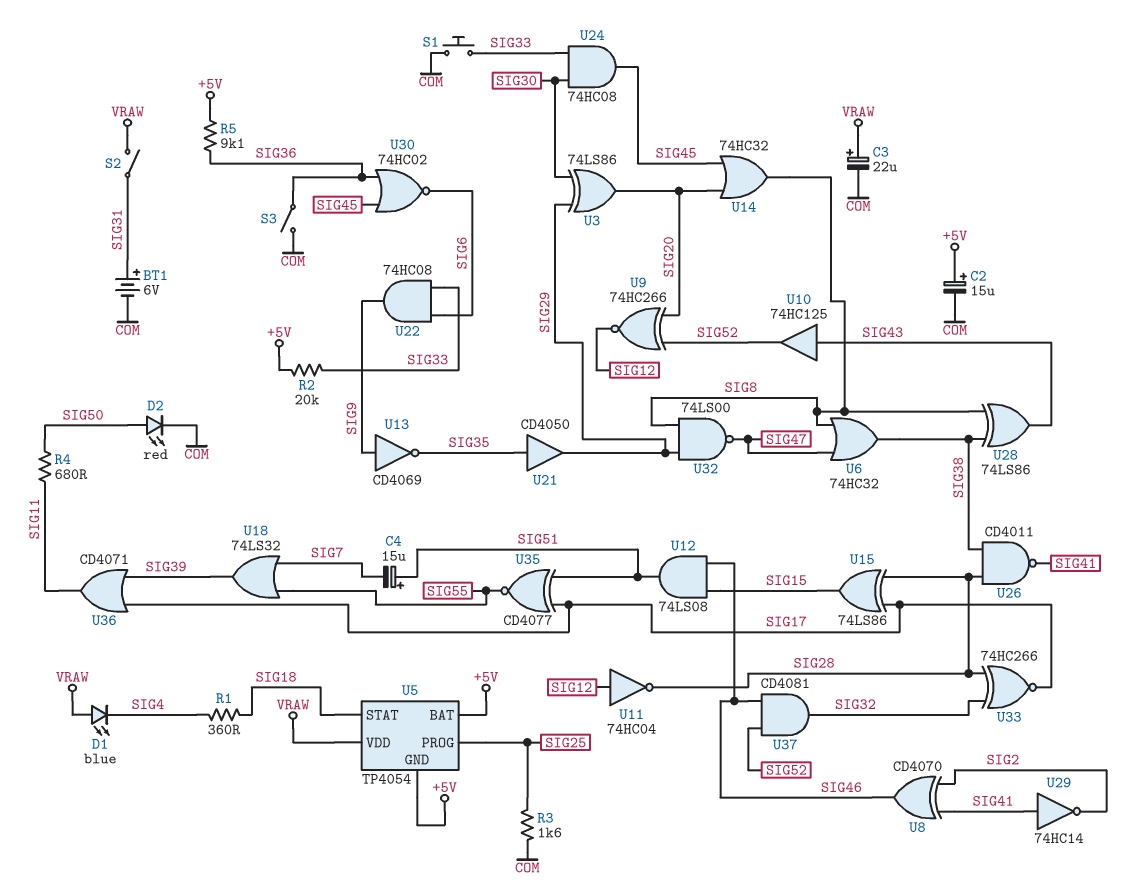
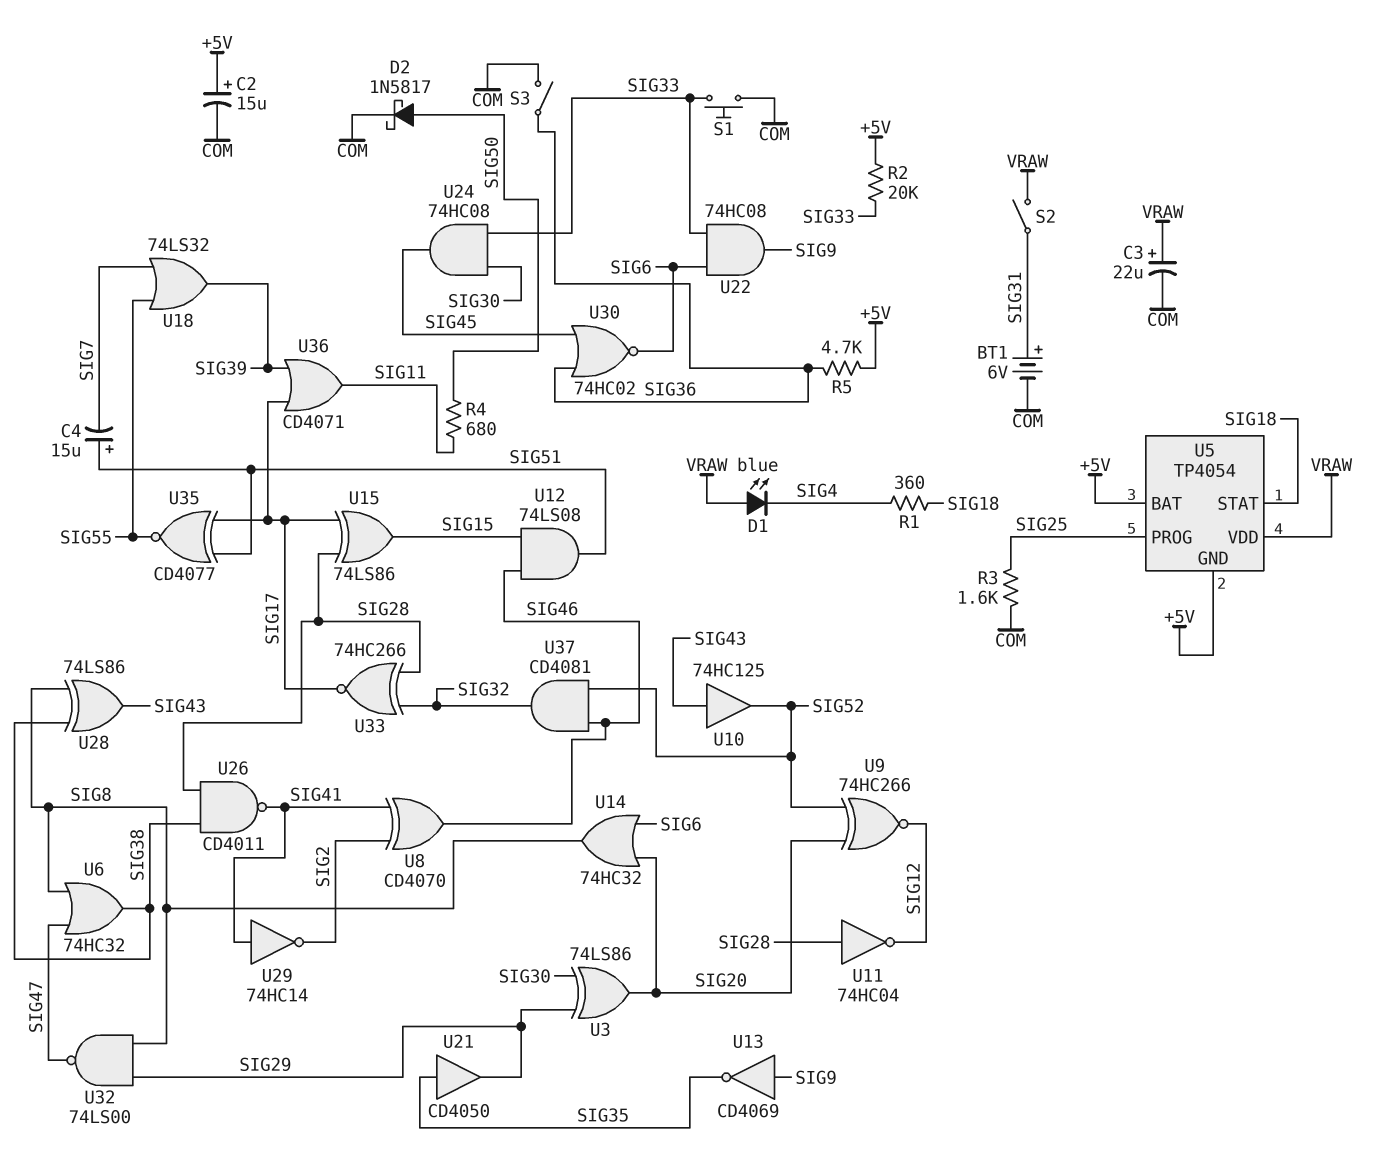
D2: LED red (A SIG50, K COM) -> schottky 1N5817 (A SIG50, K COM)
R5: 9.1k (+5V, SIG36) -> 4.7k (+5V, SIG36)
U11: NOT 74HC04 (in SIG12, out SIG28) -> NOT 74HC04 (in SIG28, out SIG12)
U14: OR 74HC32 (in SIG20, in SIG45, out SIG8) -> OR 74HC32 (in SIG6, in SIG20, out SIG8)

